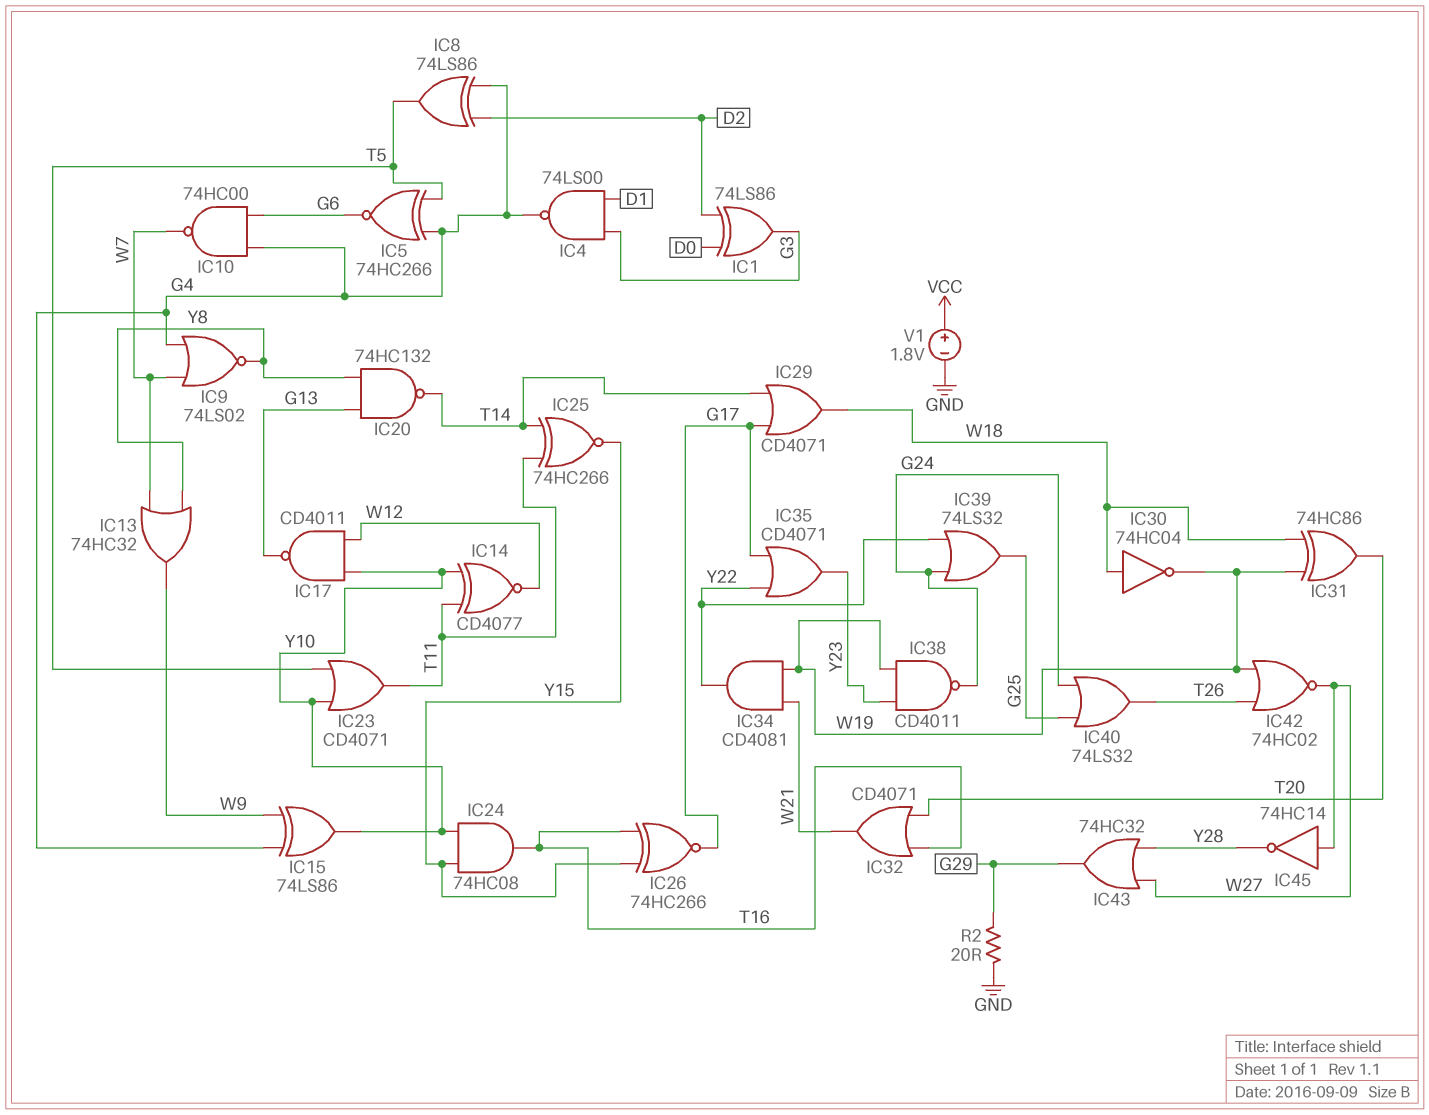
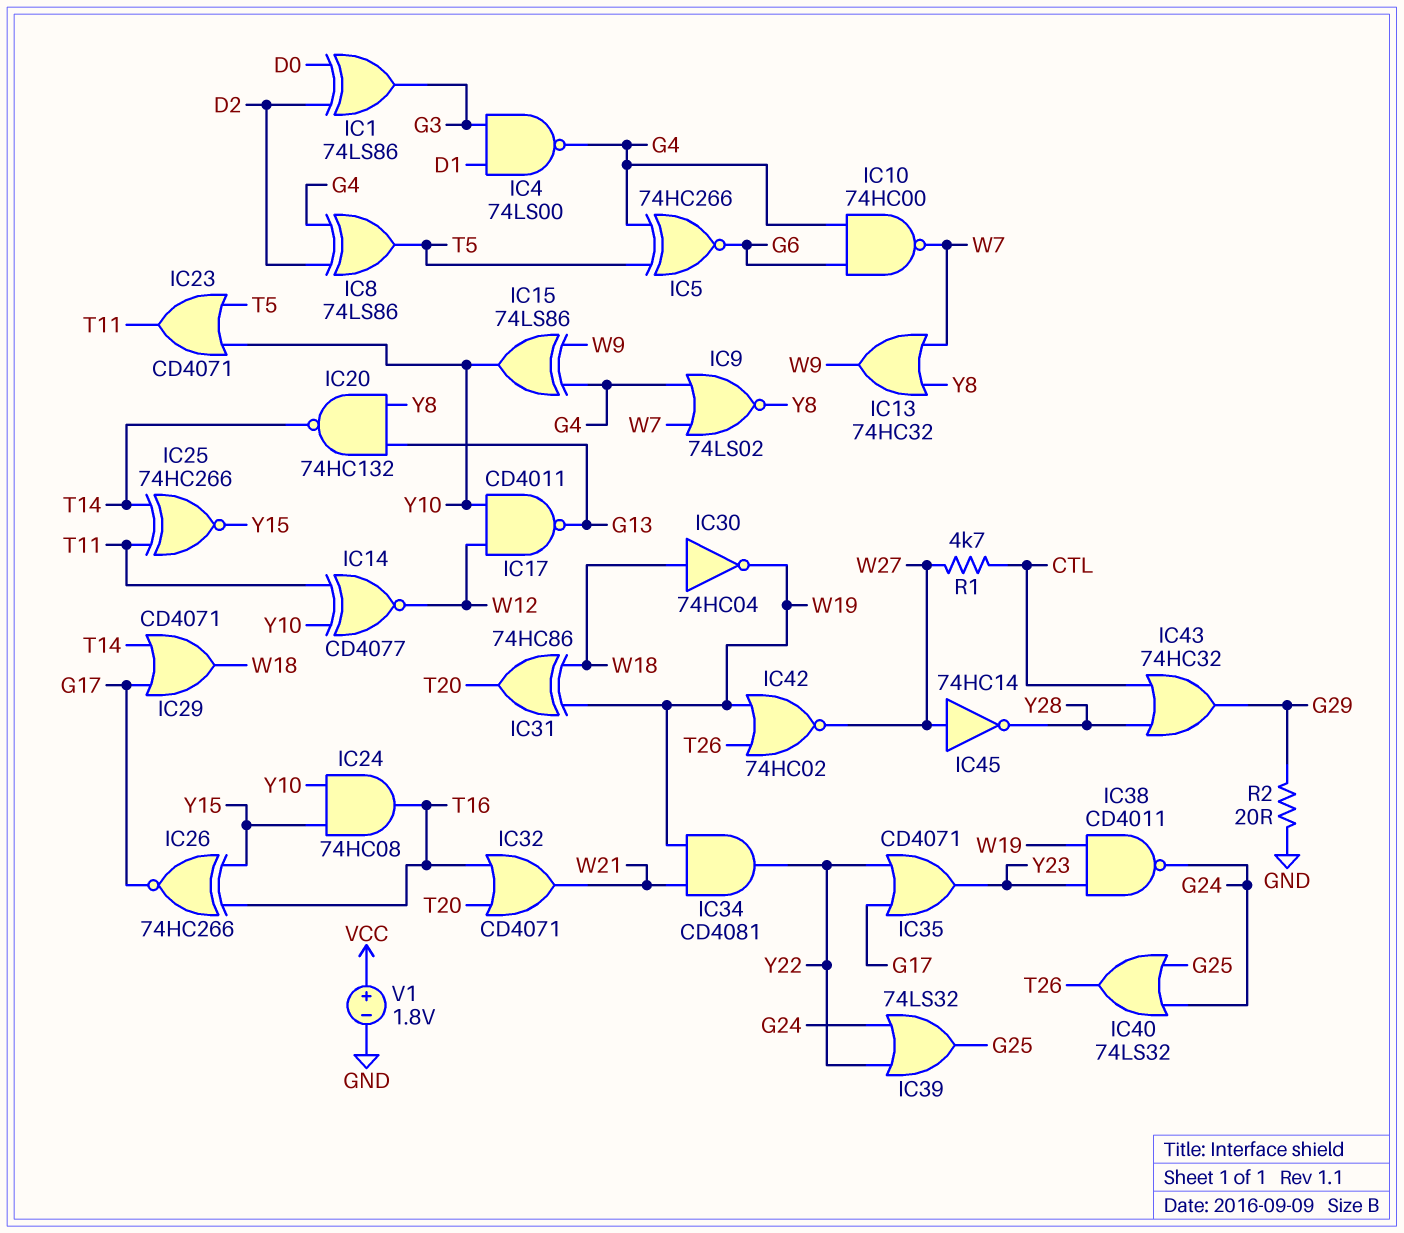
IC43: OR 74HC32 (in W27, in Y28, out G29) -> OR 74HC32 (in CTL, in Y28, out G29)
R1: none -> 4.7k (CTL, W27)

